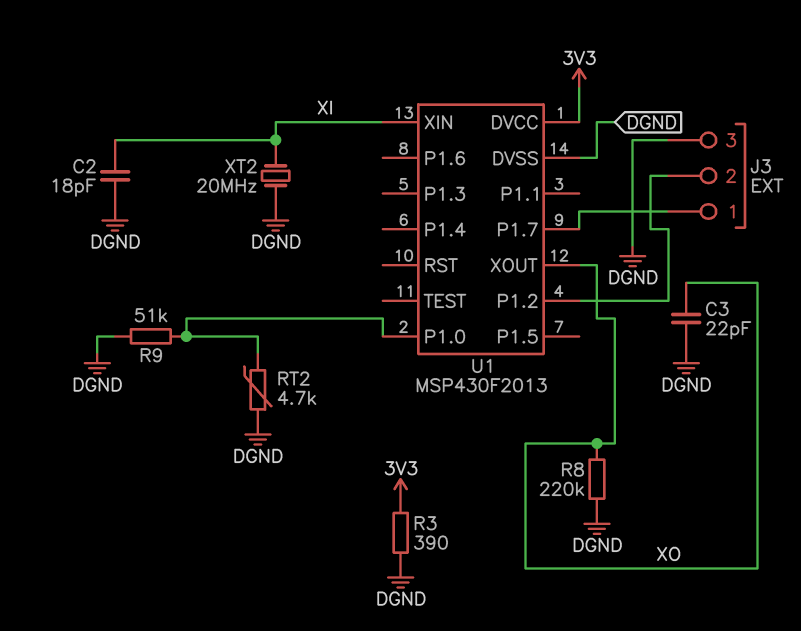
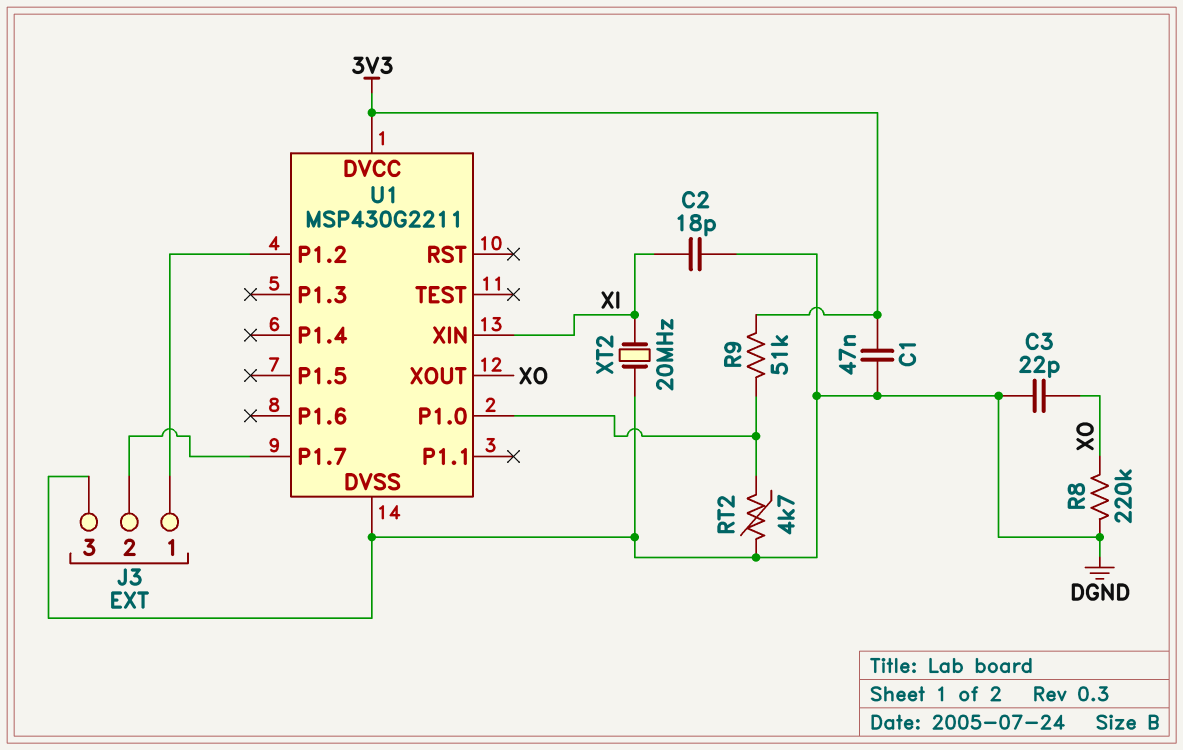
C1: none -> 47nF (3V3, DGND)
R3: 390 (3V3, DGND) -> none
R9: 51k (DGND, U1/P1.0) -> 51k (3V3, U1/P1.0)
U1: MSP430F2013 -> MSP430G2211
U1 pin P1.2: J3/2 -> J3/1
U1 pin P1.7: J3/1 -> J3/2

